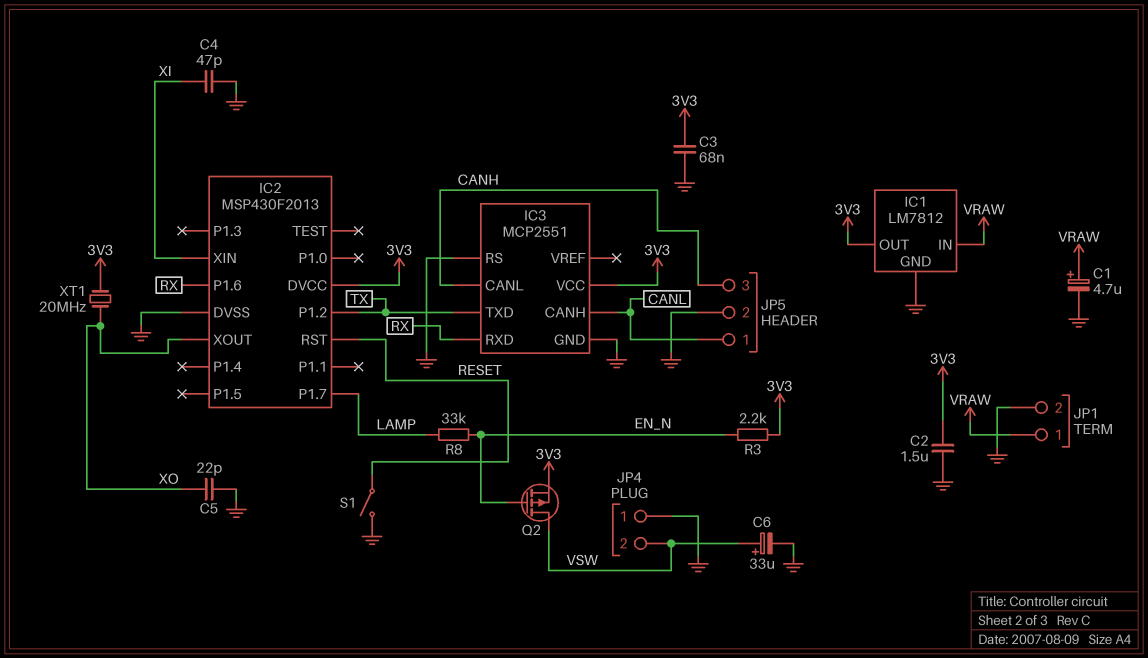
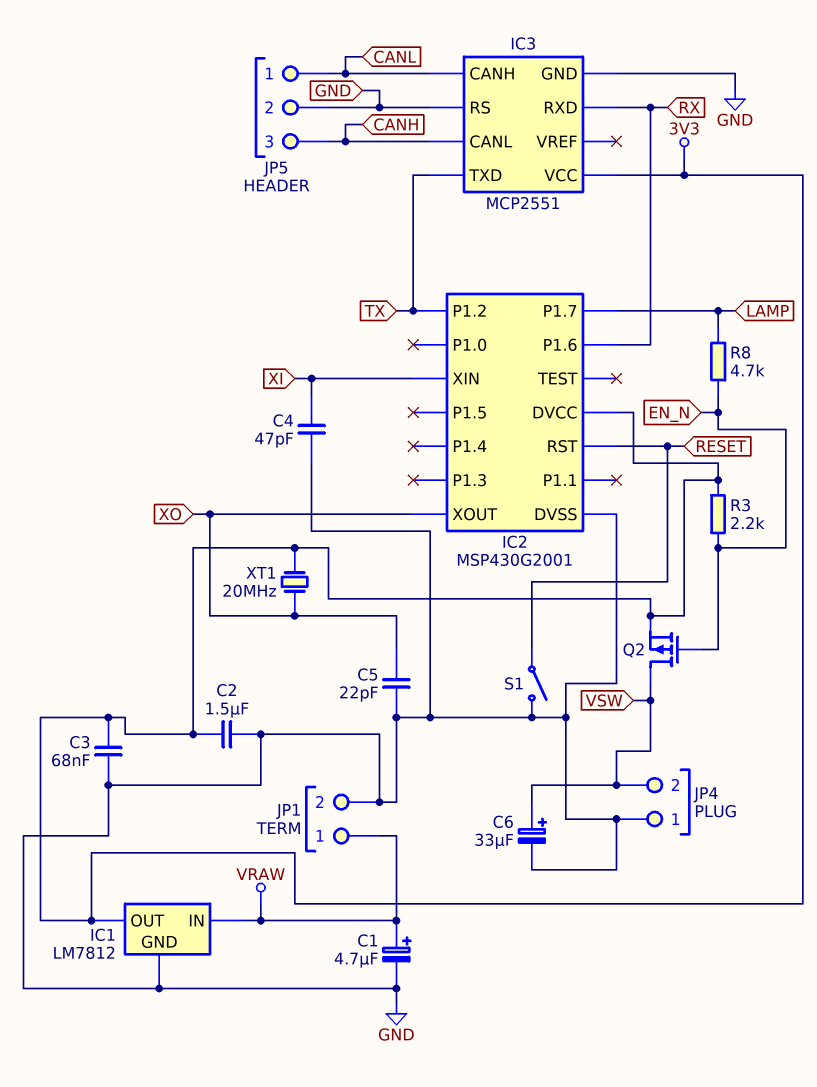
IC2: MSP430F2013 -> MSP430G2001
R8: 33k (EN_N, LAMP) -> 4.7k (EN_N, LAMP)

